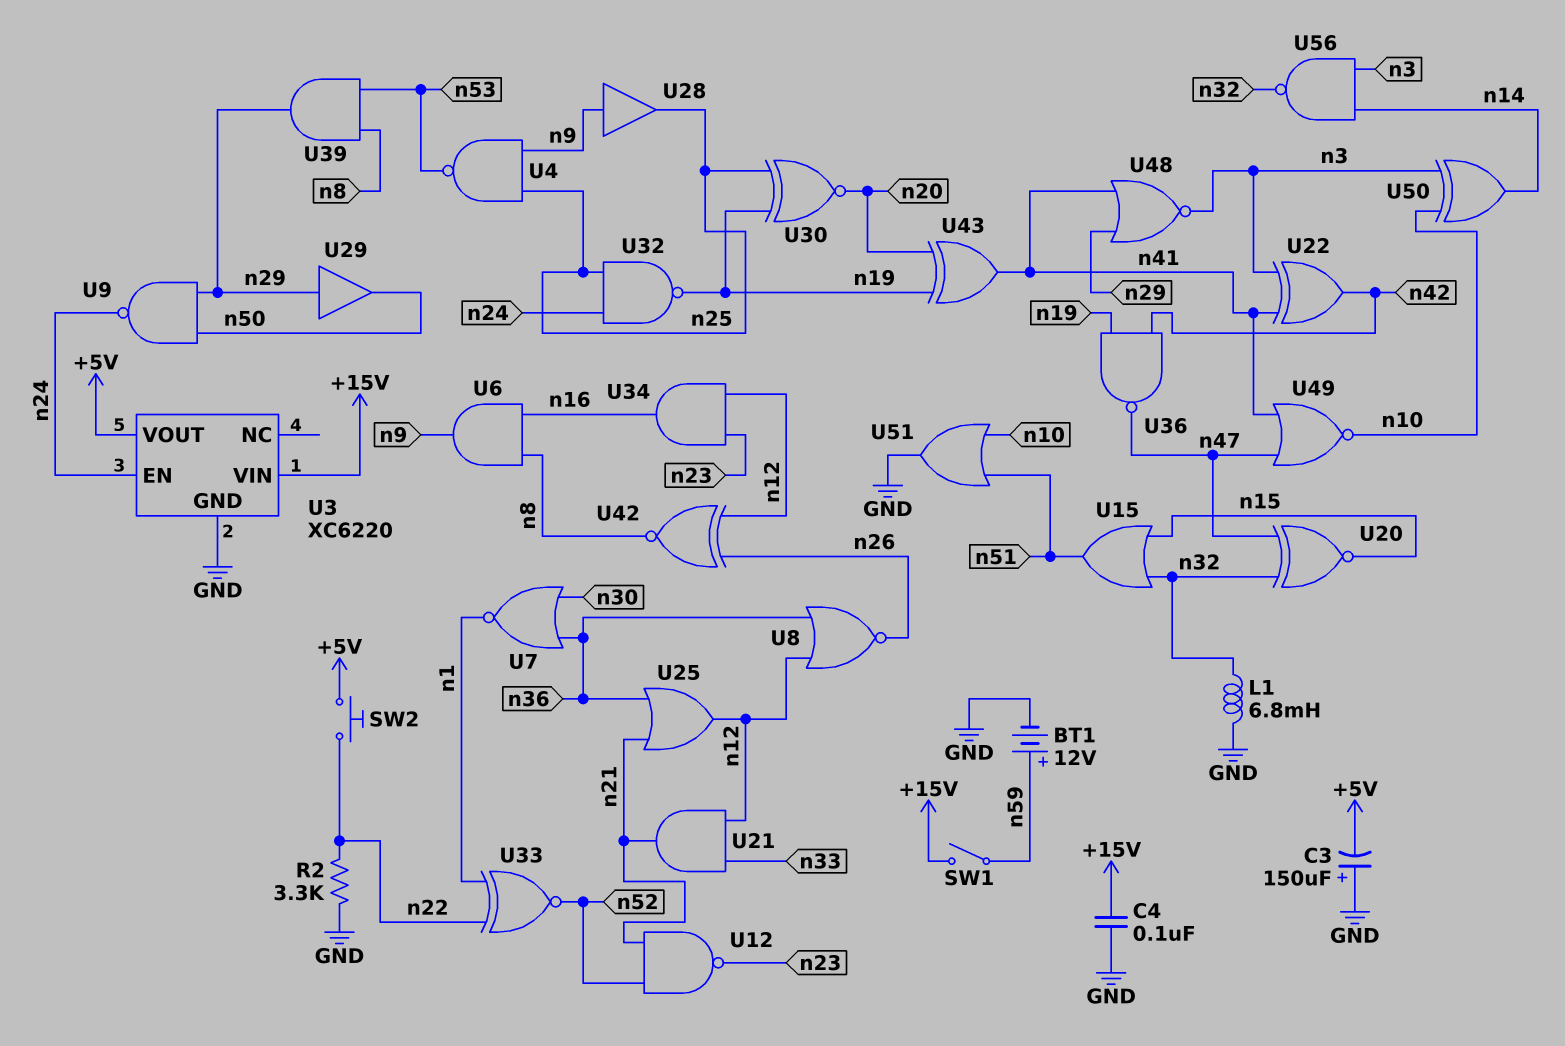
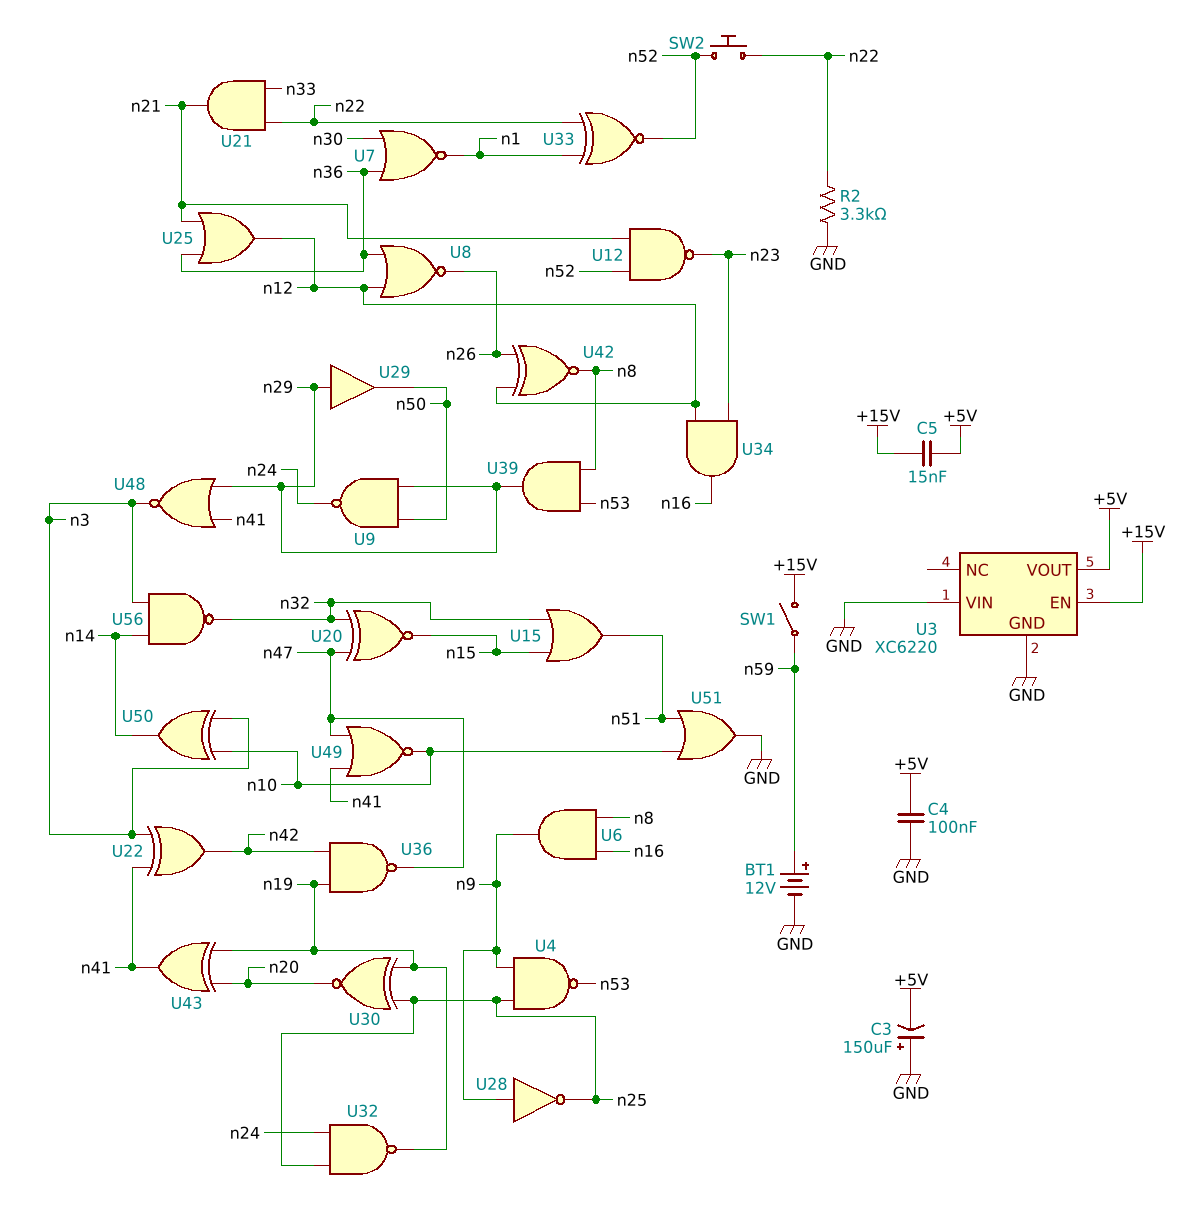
C4: 100nF (+15V, GND) -> 100nF (+5V, GND)
C5: none -> 15nF (+5V, +15V)
L1: 6.8mH (GND, n32) -> none
SW2: button (+5V, n22) -> button (n22, n52)
U3 pin EN: n24 -> +15V
U3 pin VIN: +15V -> GND
U21: AND (in n12, in n33, out n21) -> AND (in n22, in n33, out n21)
U28: buffer (in n9, out n25) -> NOT (in n9, out n25)

